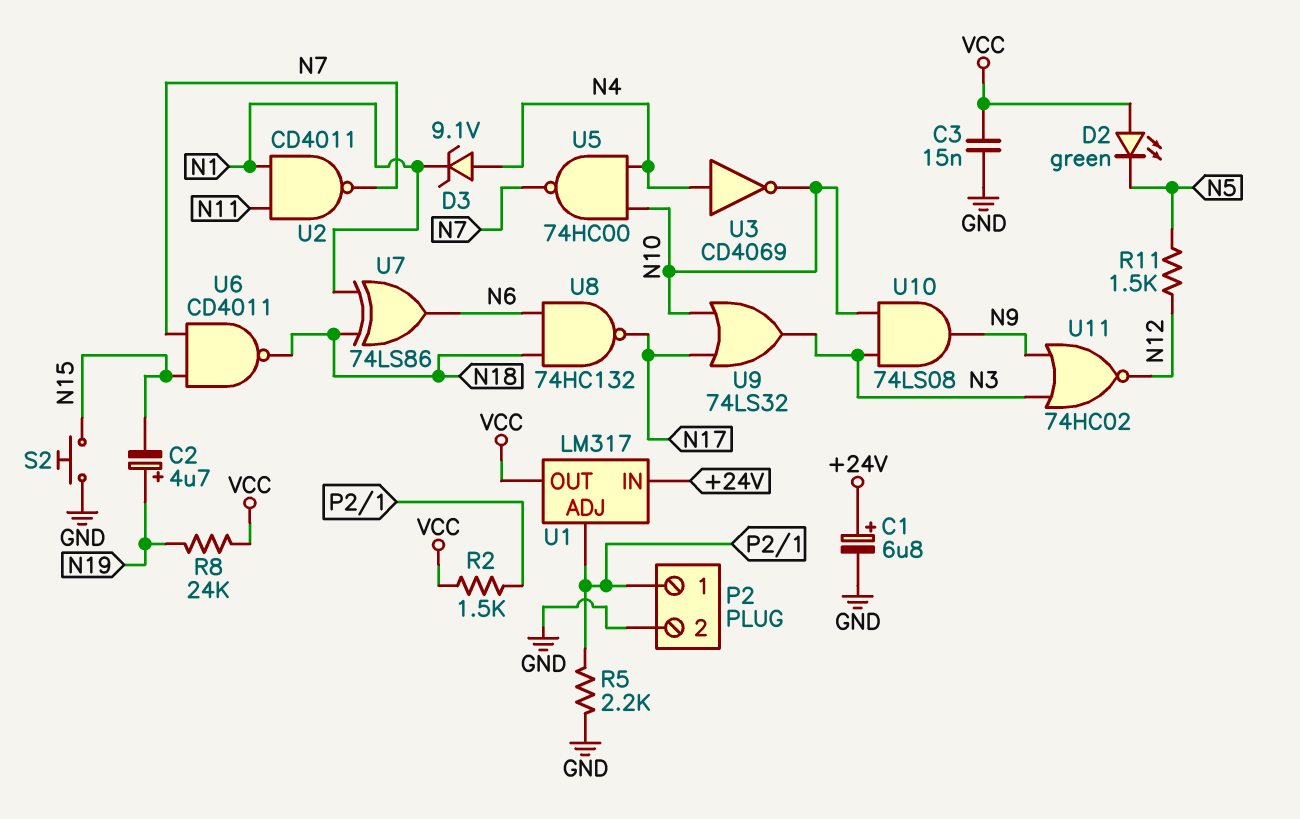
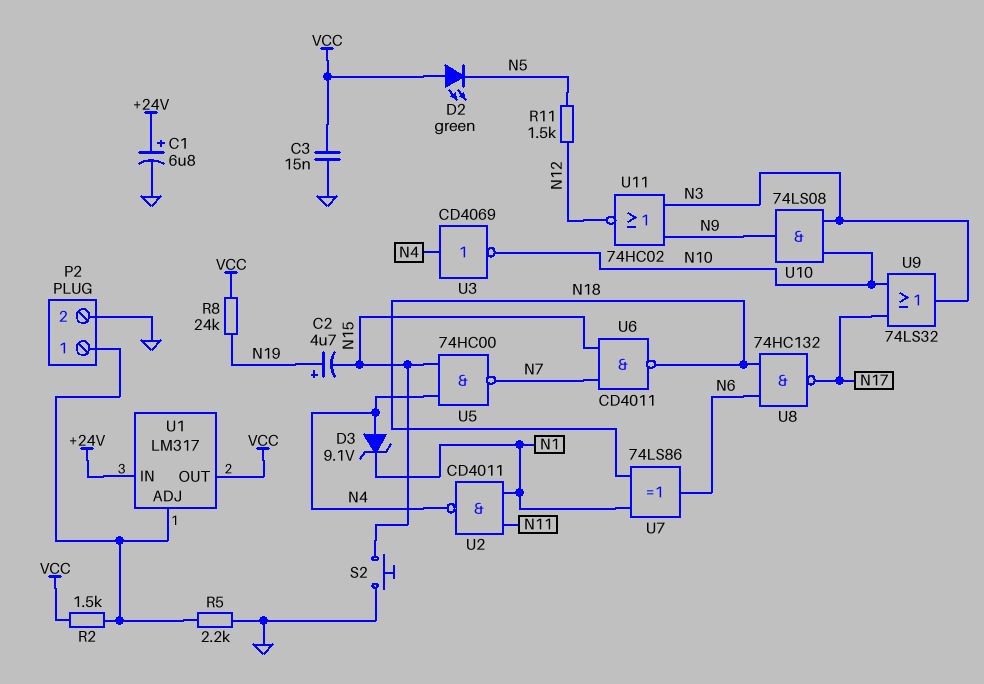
U2: NAND CD4011 (in N1, in N11, out N7) -> NAND CD4011 (in N1, in N11, out N4)
U5: NAND 74HC00 (in N4, in N10, out N7) -> NAND 74HC00 (in N4, in N15, out N7)

